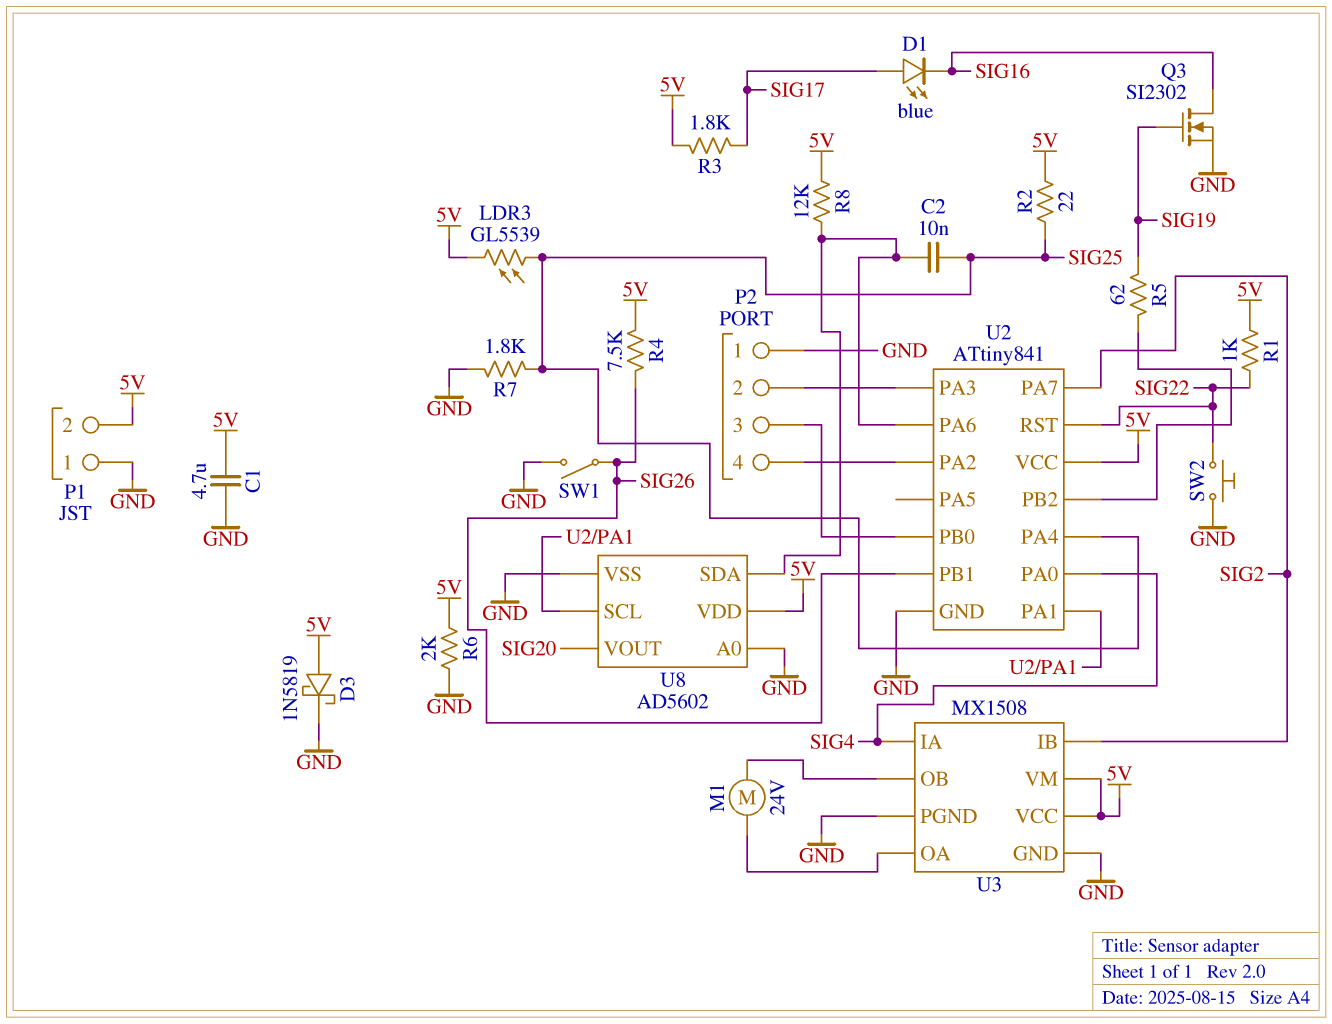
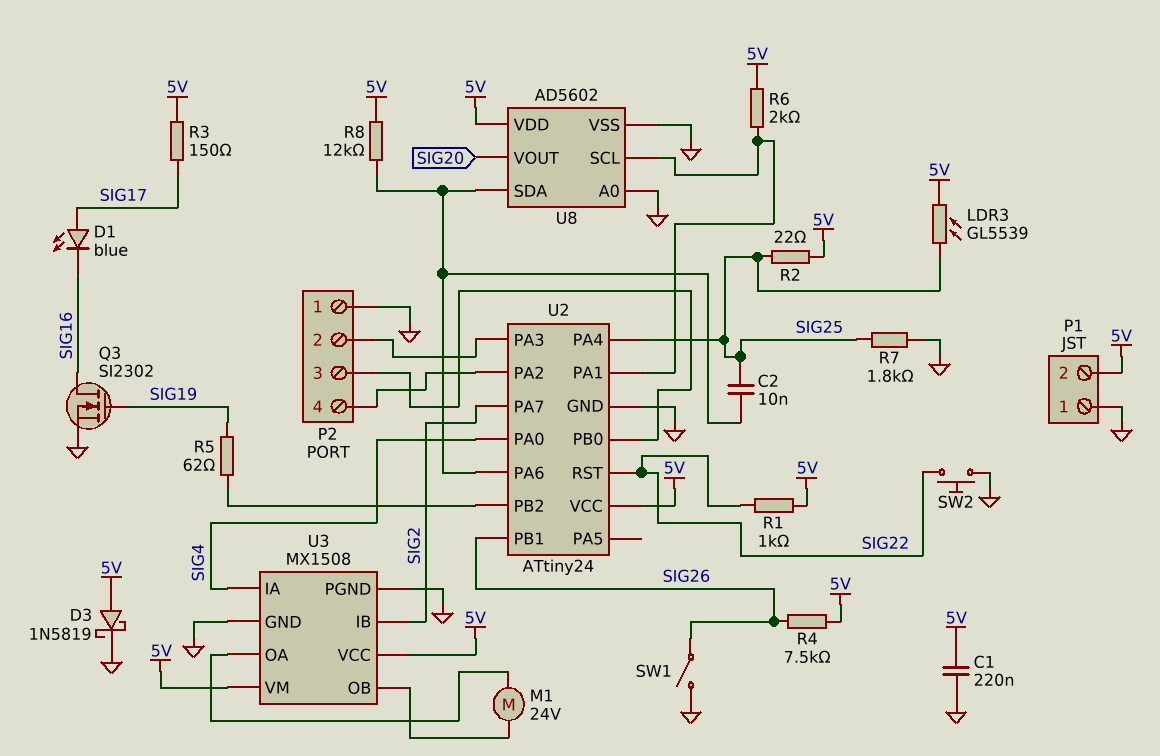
C1: 4.7uF (5V, GND) -> 220nF (5V, GND)
R3: 1.8k (5V, SIG17) -> 150 (5V, SIG17)
R6: 2k (5V, GND) -> 2k (5V, U2/PA1)
U2: ATtiny841 -> ATtiny24

